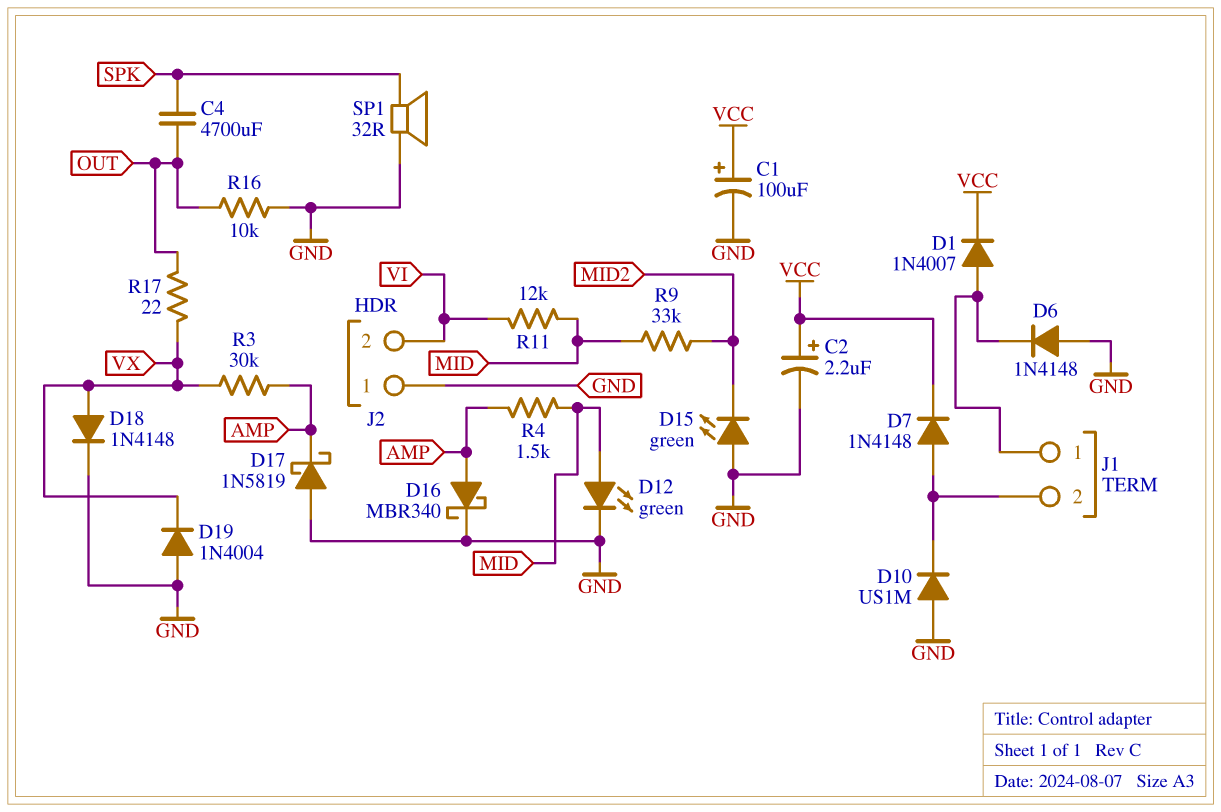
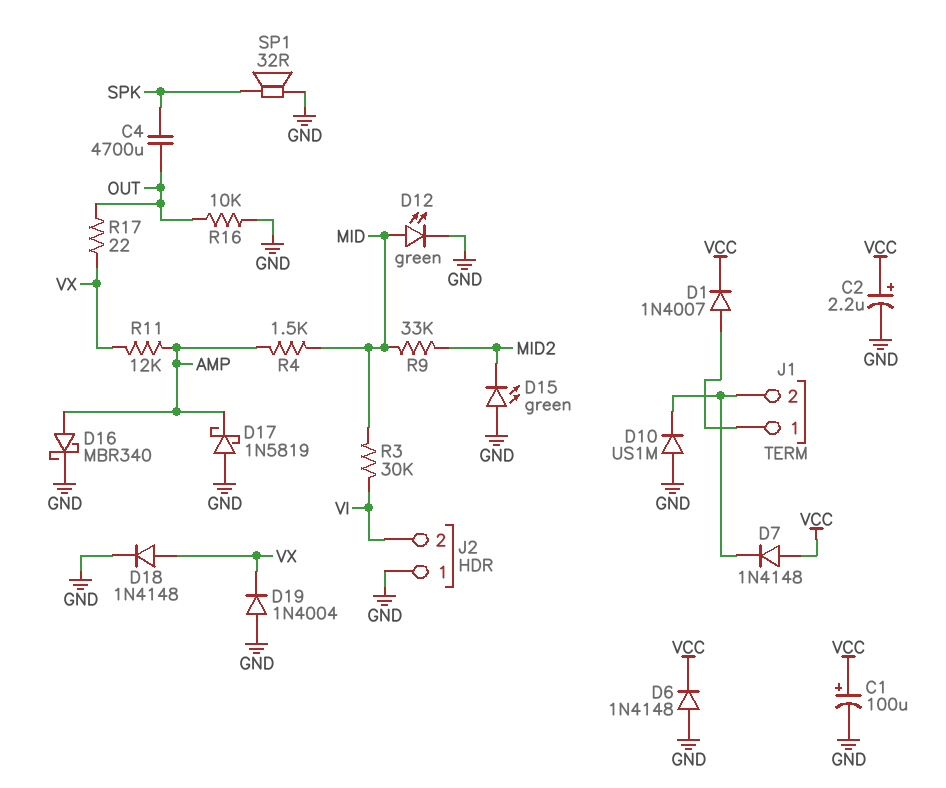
D6: diode 1N4148 (A GND, K J1/1) -> diode 1N4148 (A GND, K VCC)
D7: diode 1N4148 (A J1/2, K VCC) -> diode 1N4148 (A VCC, K J1/2)
R3: 30k (AMP, VX) -> 30k (MID, VI)
R11: 12k (MID, VI) -> 12k (AMP, VX)

